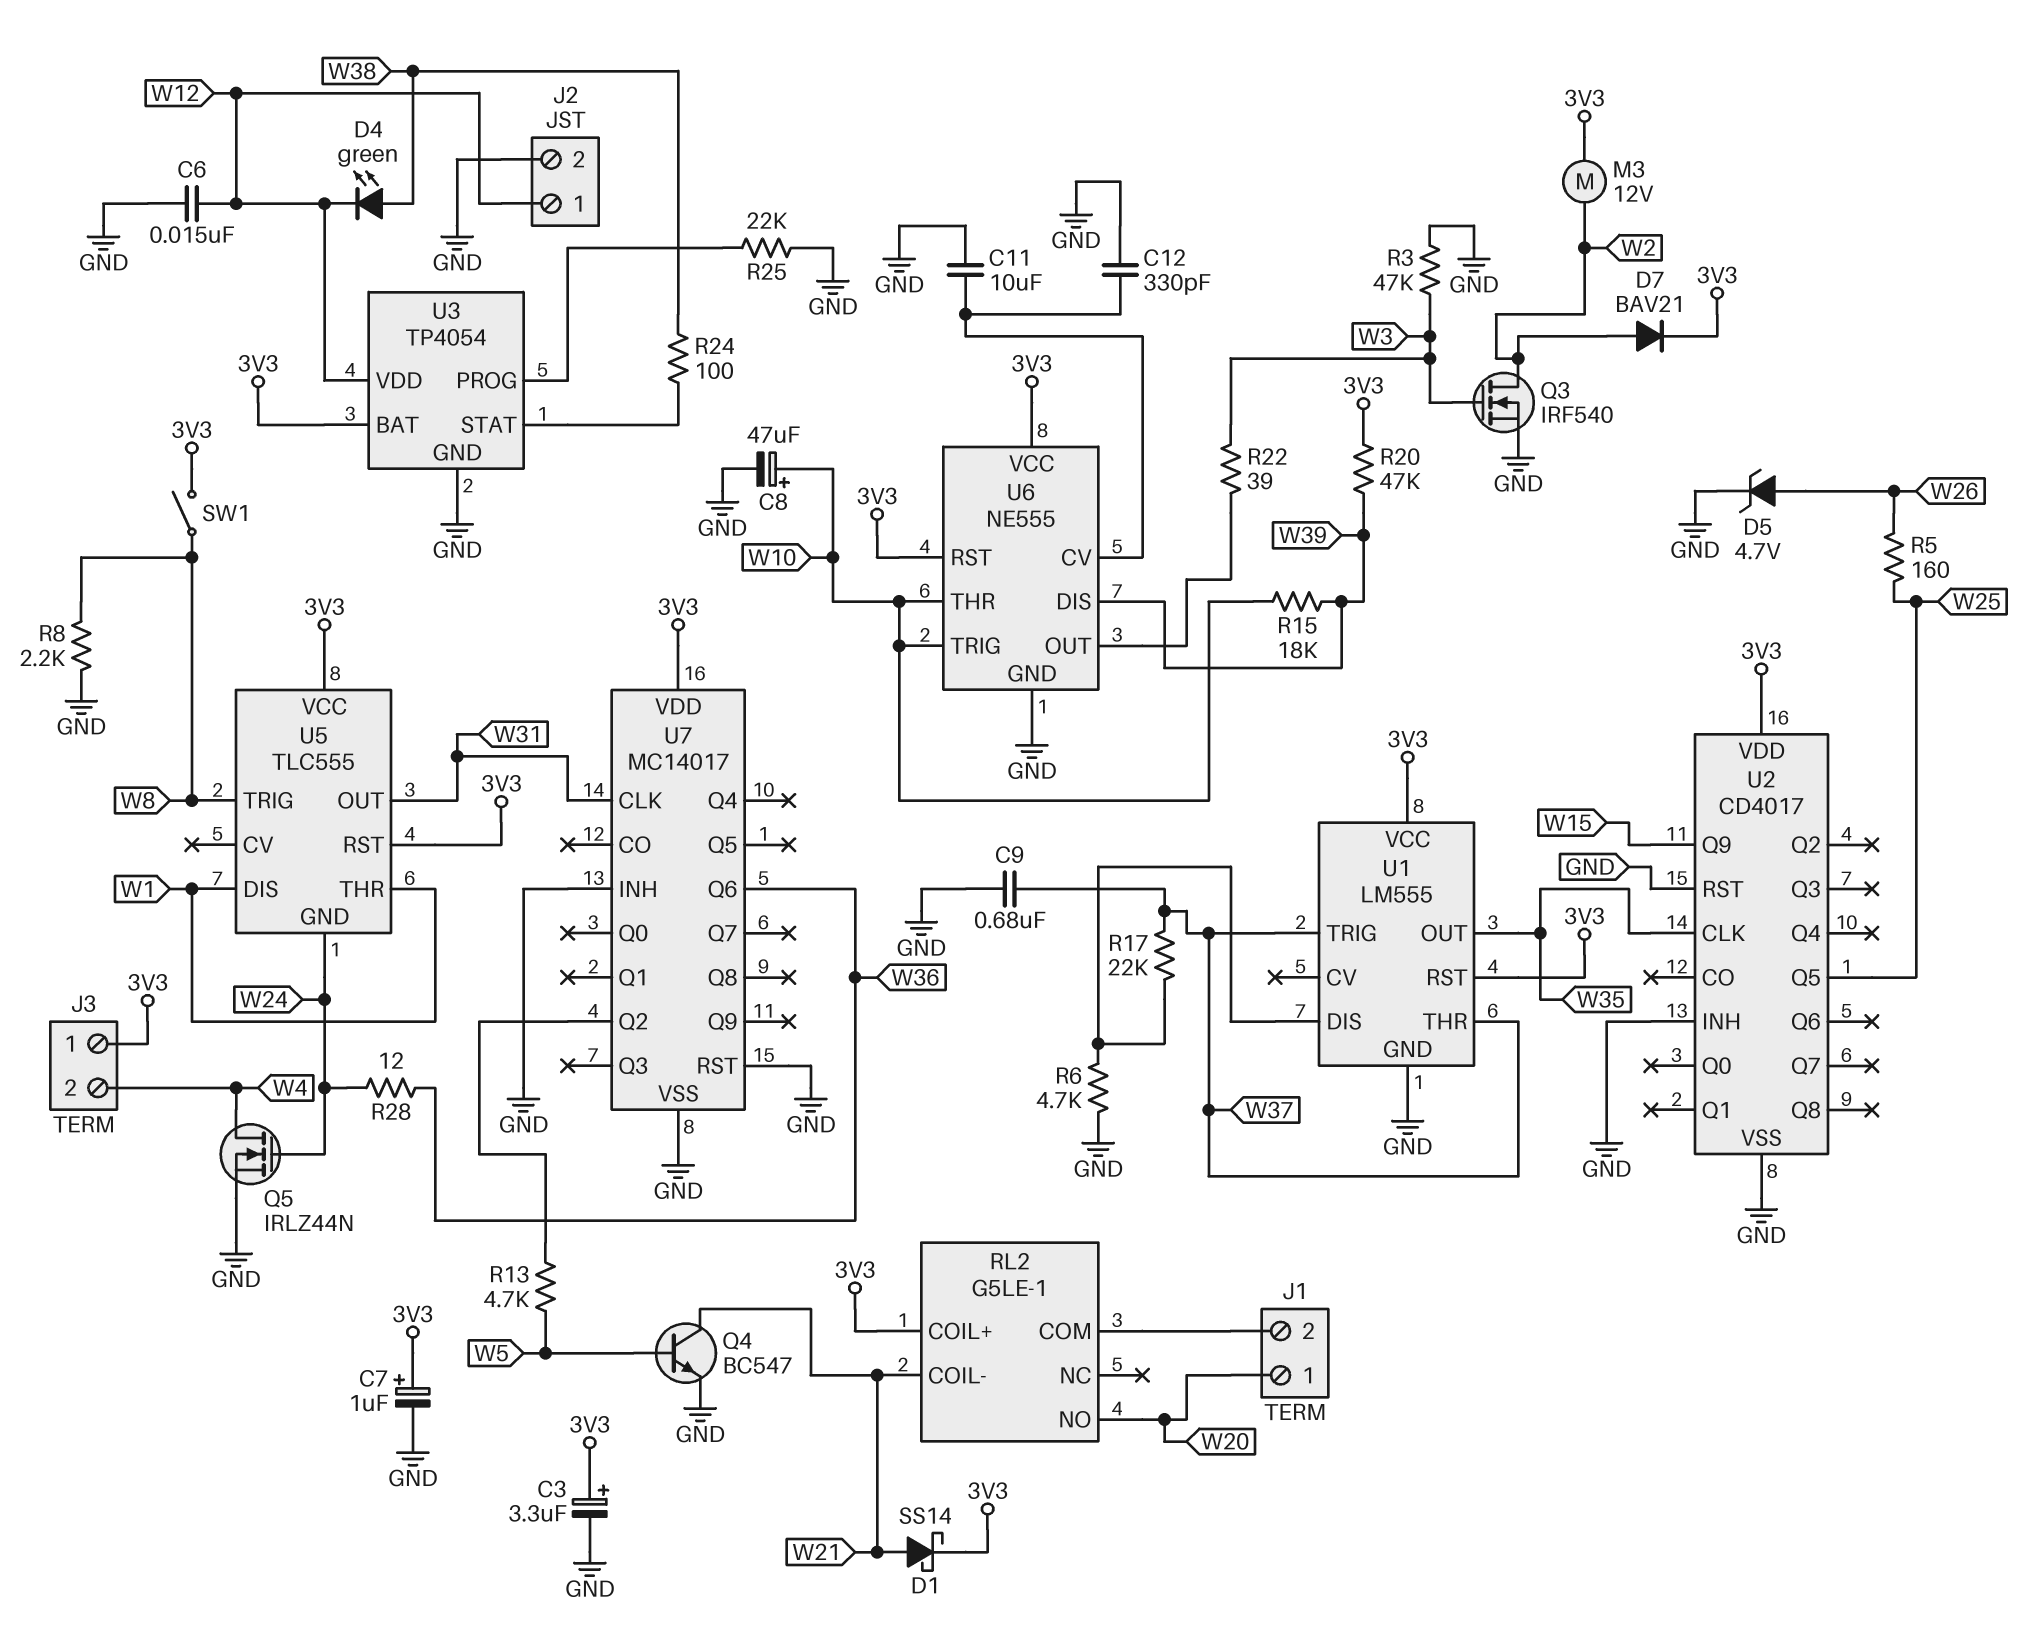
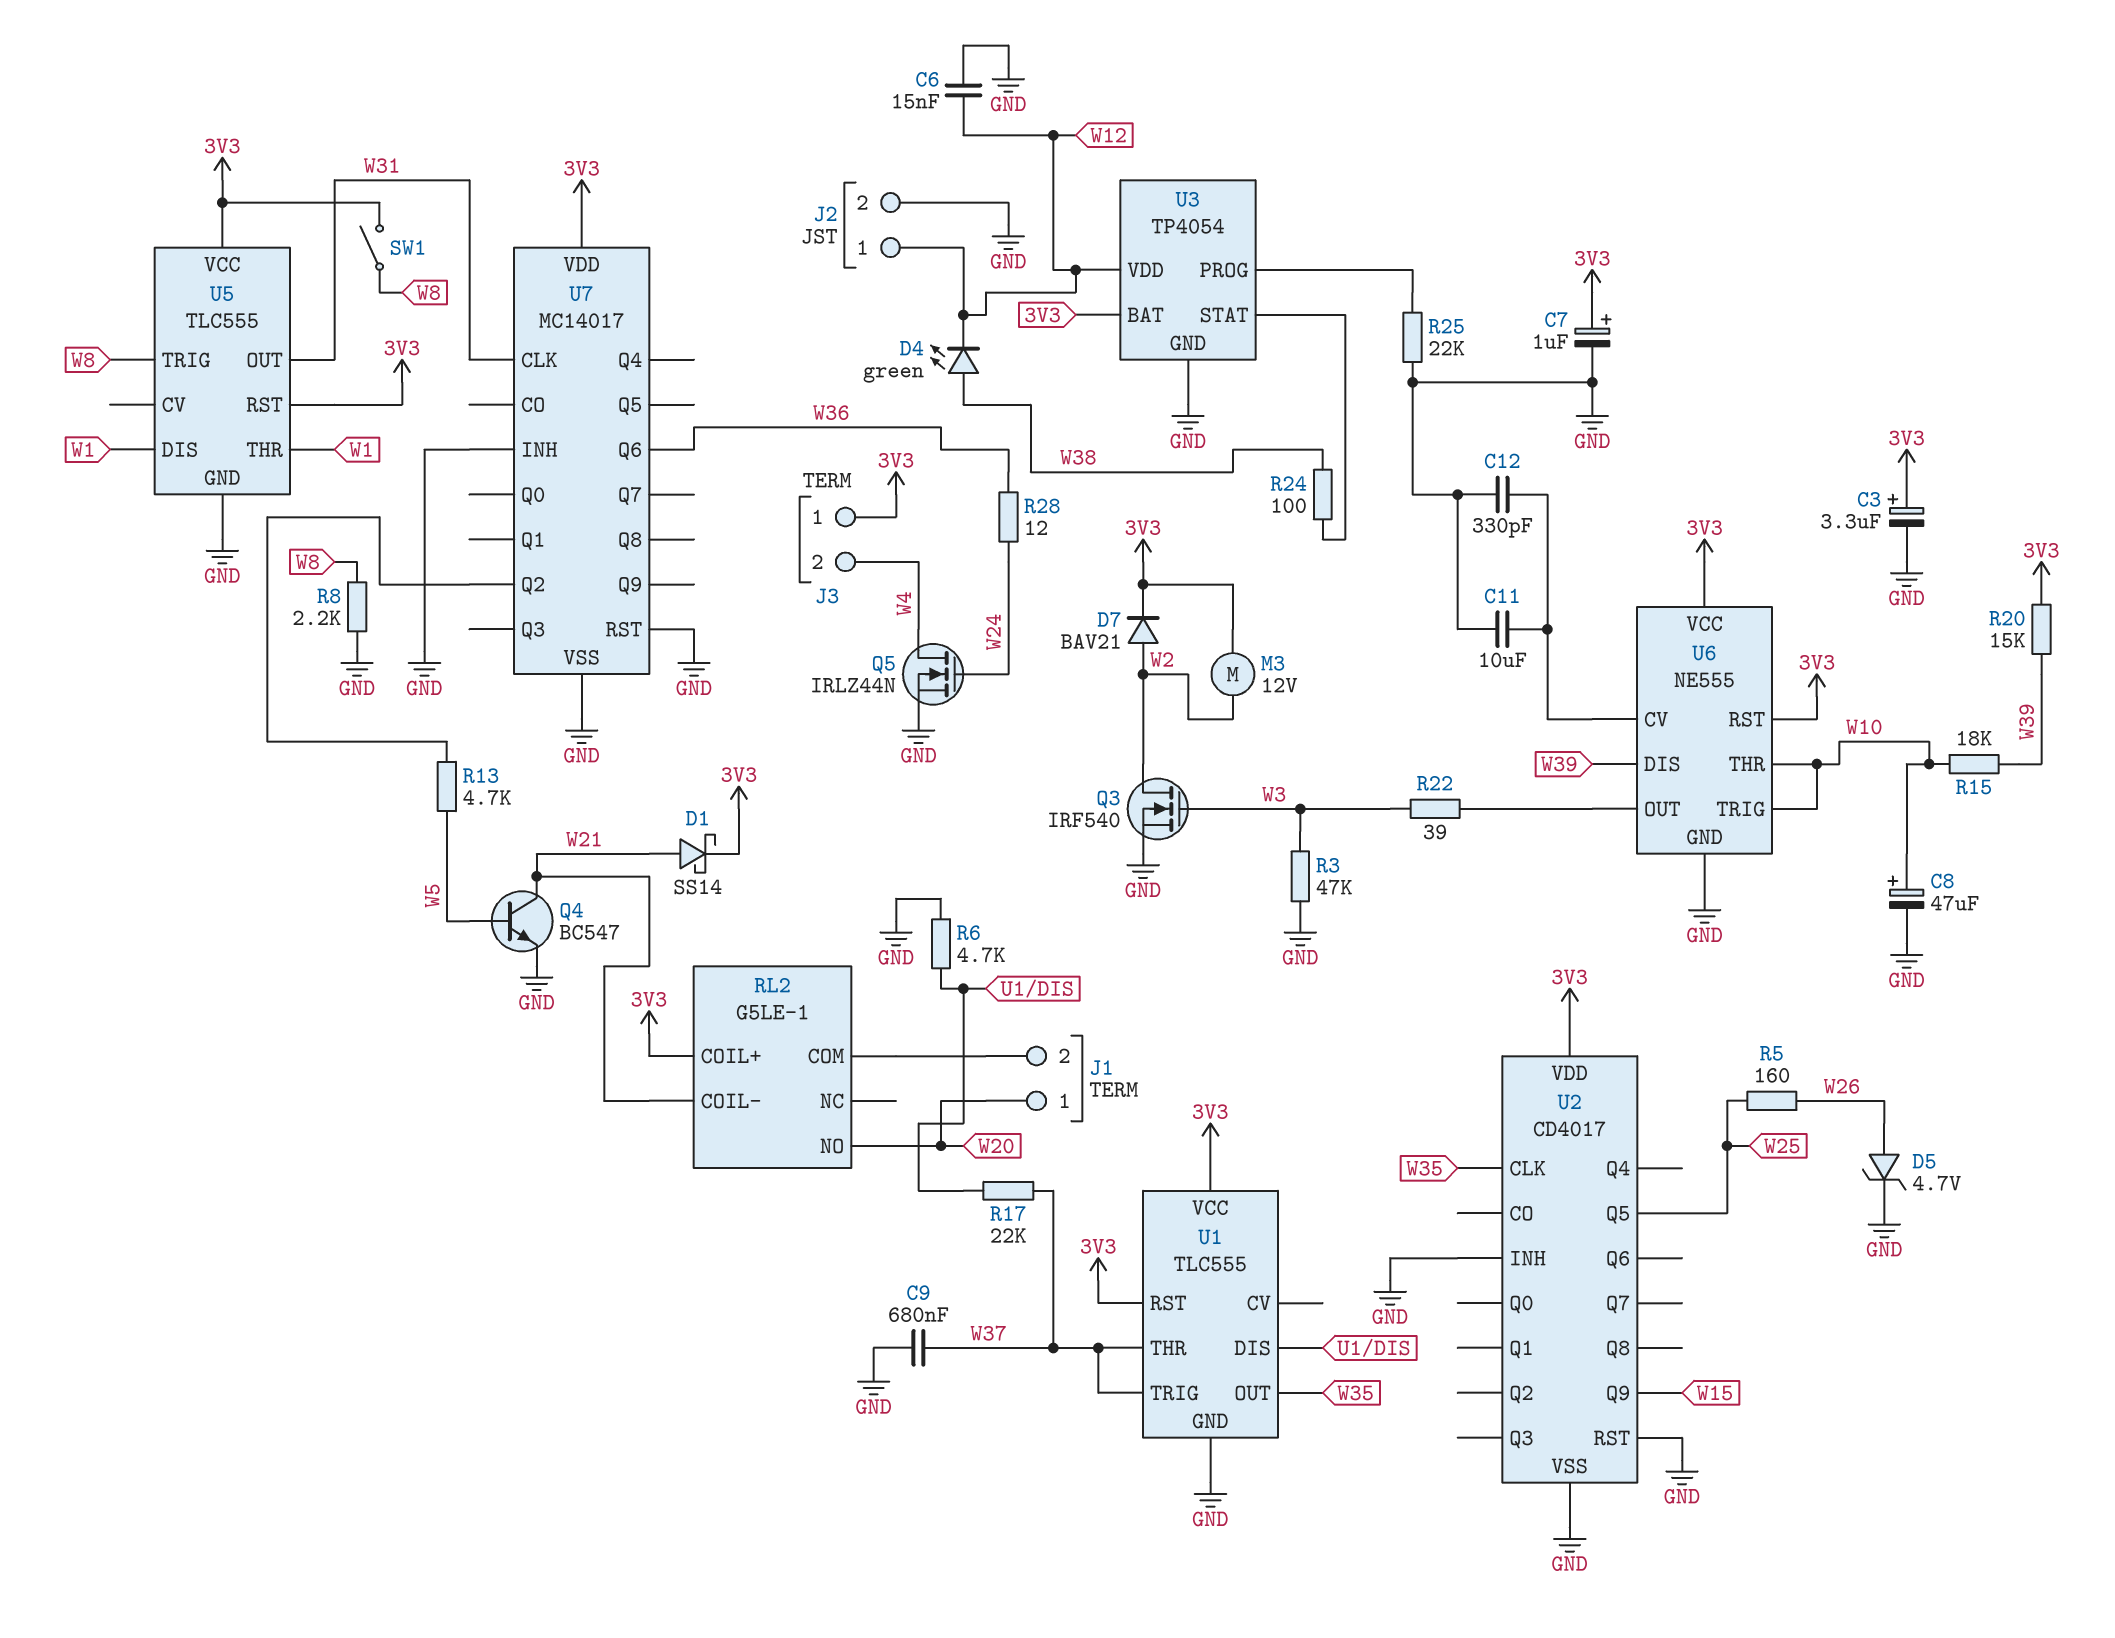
R20: 47k (3V3, W39) -> 15k (3V3, W39)
U1: LM555 -> TLC555
U5 pin GND: W24 -> GND

